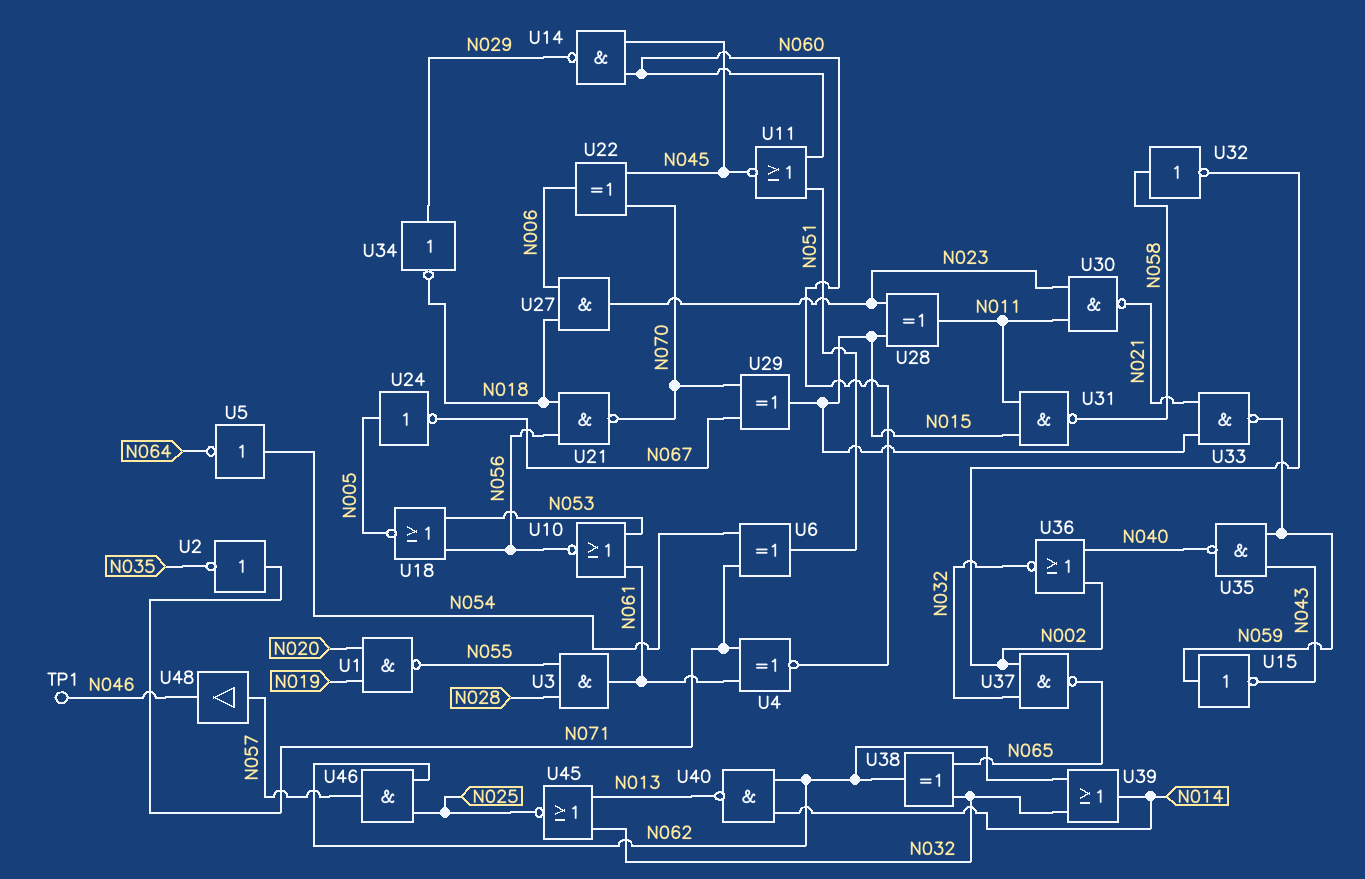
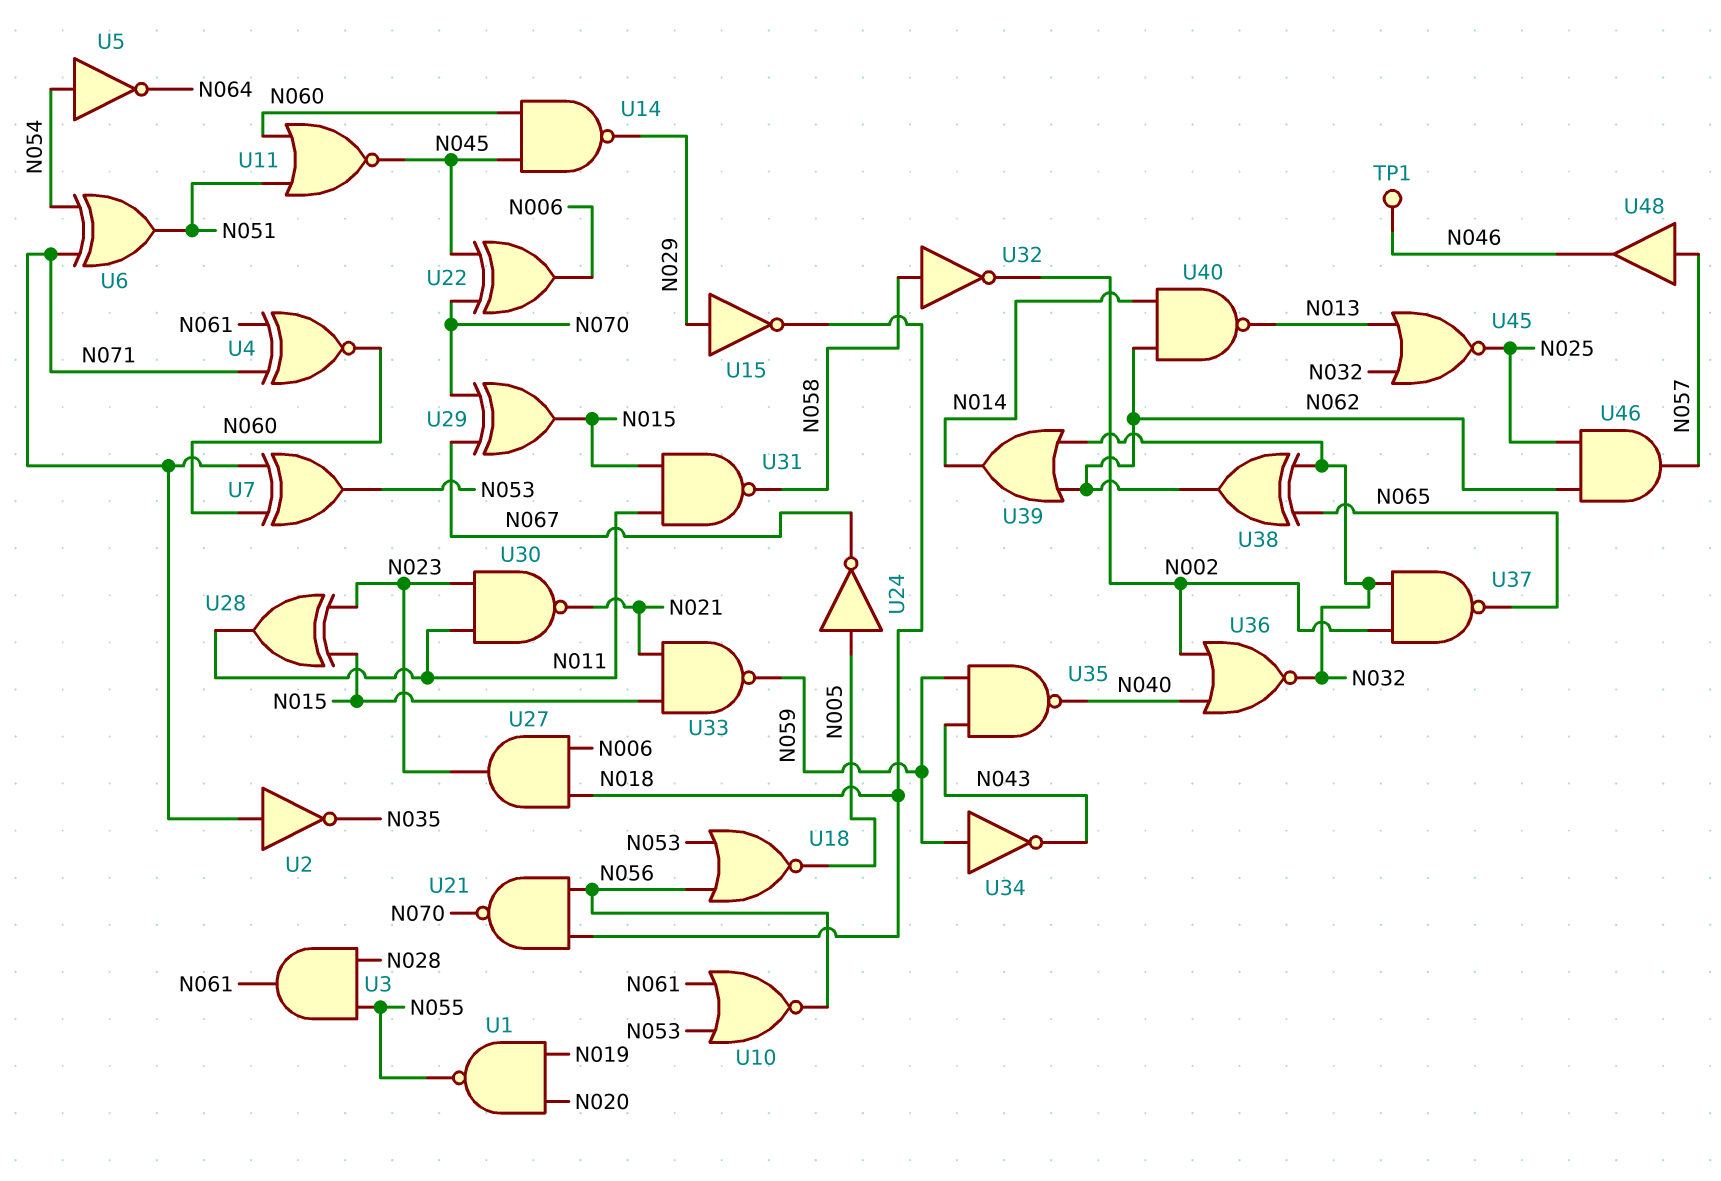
U7: none -> XOR (in N060, in N071, out N053)
U15: NOT (in N059, out N043) -> NOT (in N029, out N018)
U34: NOT (in N029, out N018) -> NOT (in N059, out N043)

